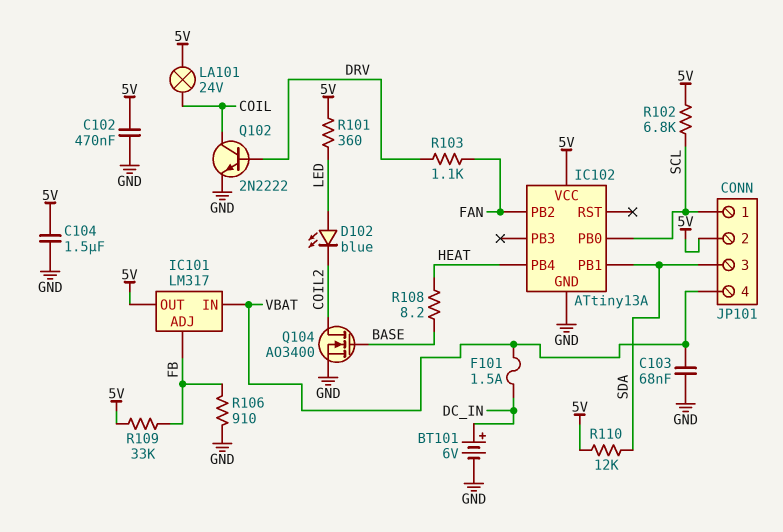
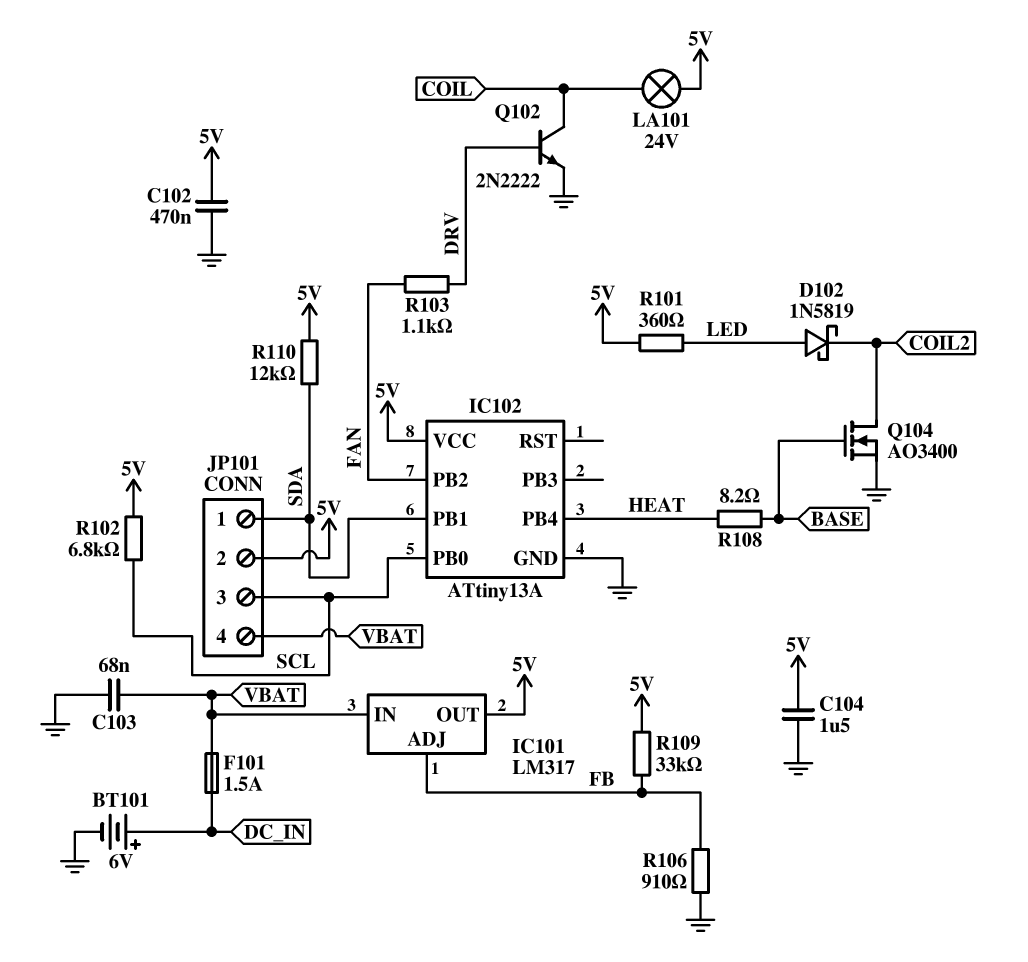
D102: LED blue (A LED, K COIL2) -> schottky 1N5819 (A LED, K COIL2)
JP101 pin 1: SCL -> SDA
JP101 pin 3: SDA -> SCL

